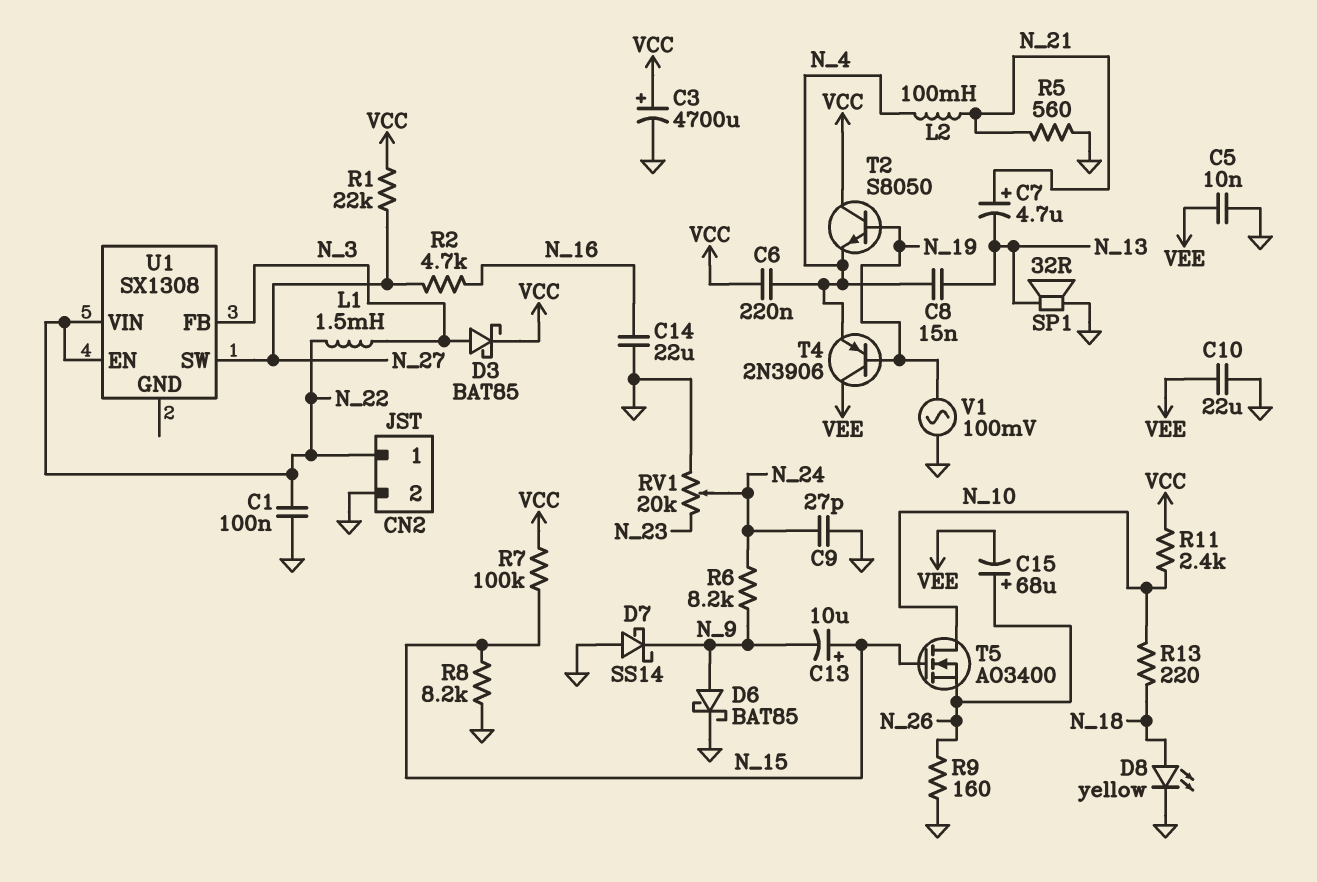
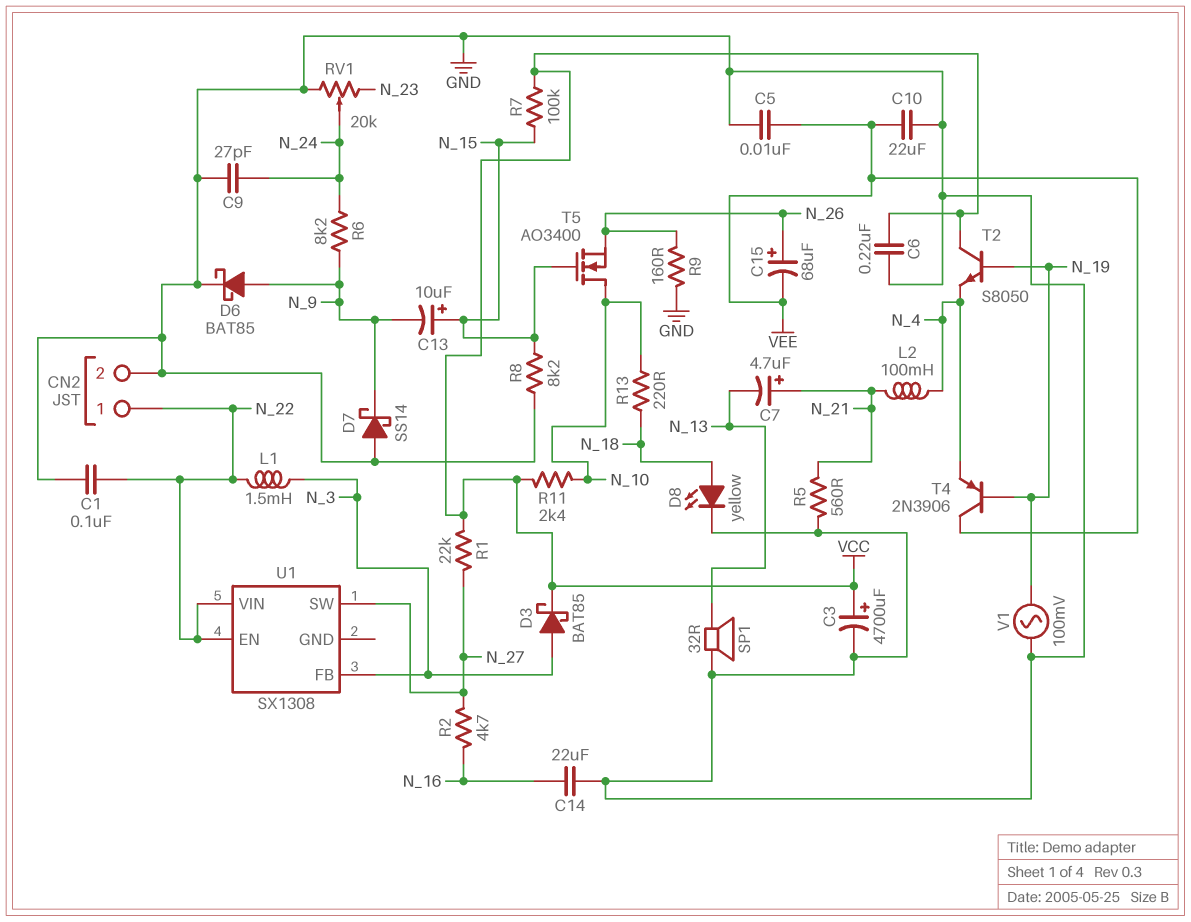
C6: 220nF (N_4, VCC) -> 220nF (GND, VCC)
C8: 15nF (N_4, N_13) -> none

